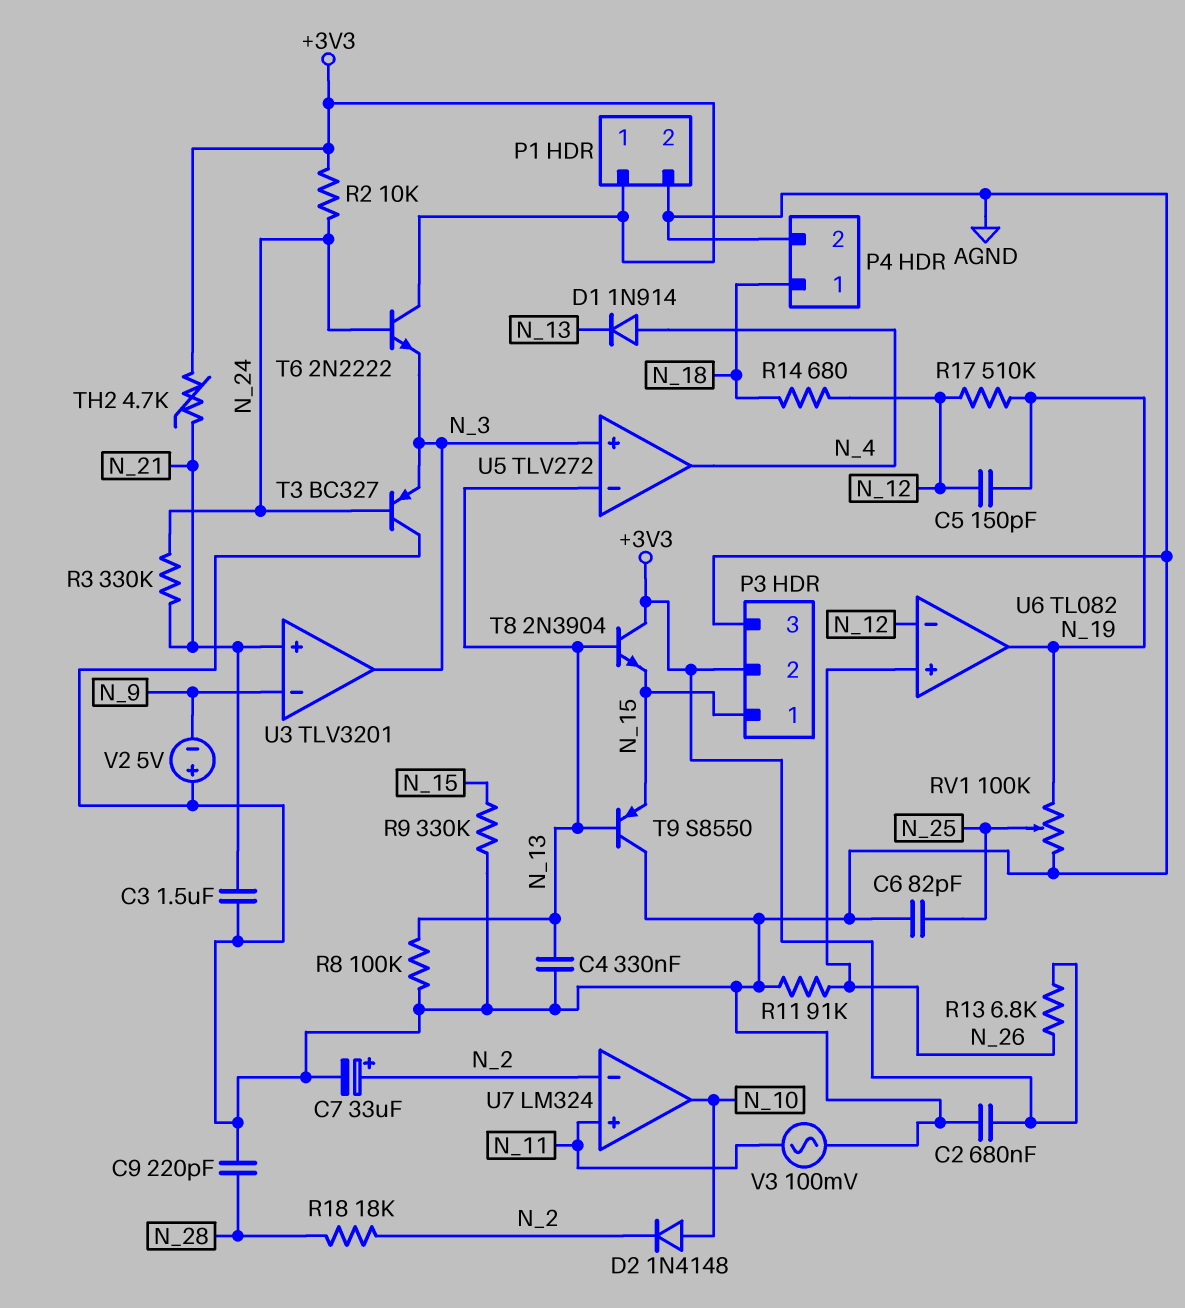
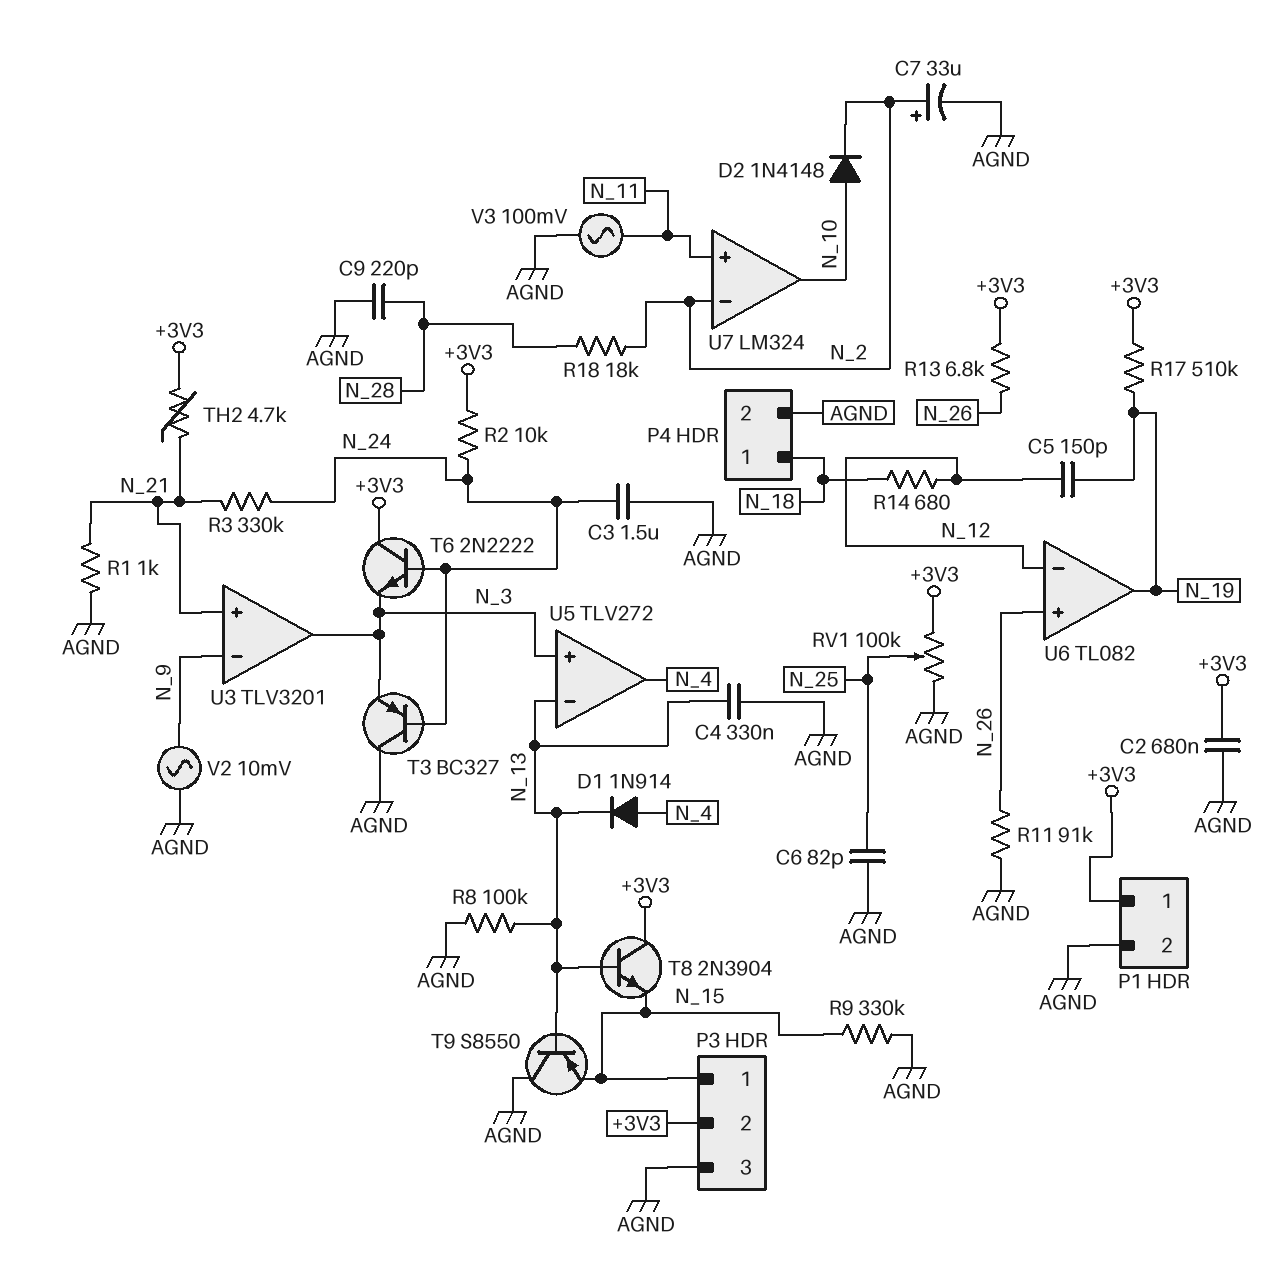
C3: 1.5uF (AGND, N_21) -> 1.5uF (AGND, N_24)
R1: none -> 1k (AGND, N_21)
R17: 510k (N_12, N_19) -> 510k (+3V3, N_19)
RV1: 100k (AGND, N_19, wiper N_25) -> 100k (+3V3, AGND, wiper N_25)
V2: 5V (plus AGND, minus N_9) -> AC 10mV (AGND, N_9)

